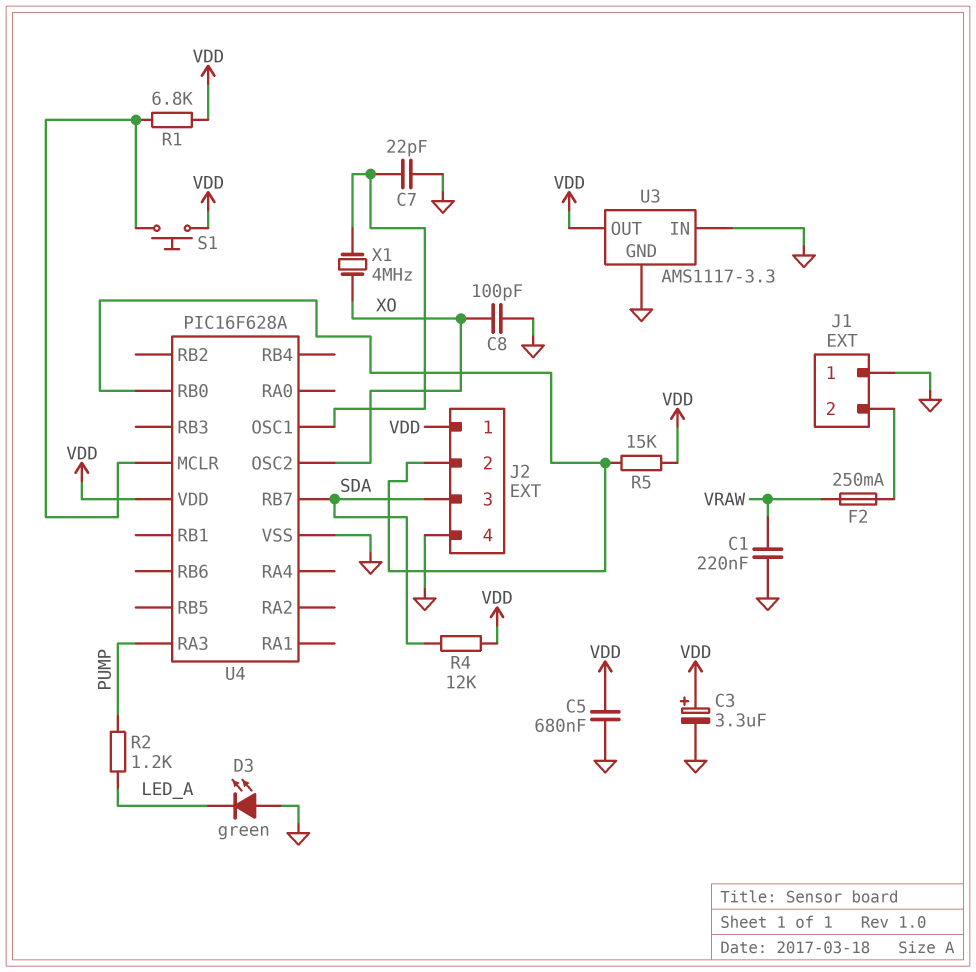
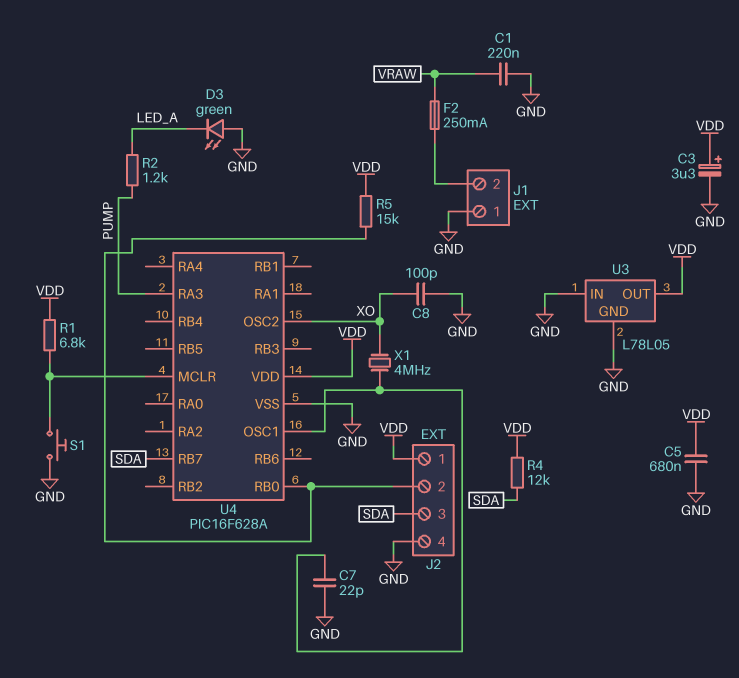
S1: button (U4/MCLR, VDD) -> button (GND, U4/MCLR)
U3: AMS1117-3.3 -> L78L05

